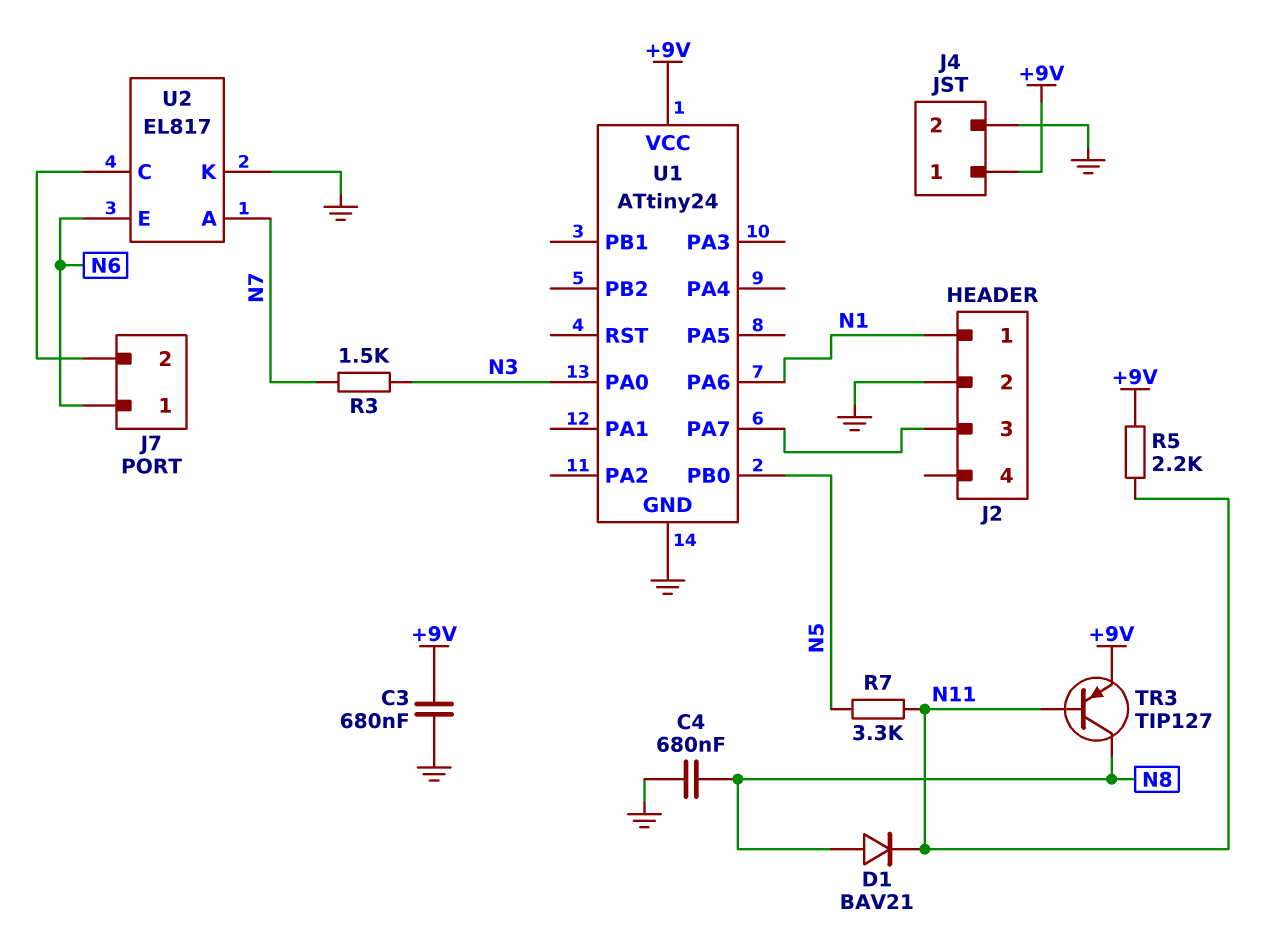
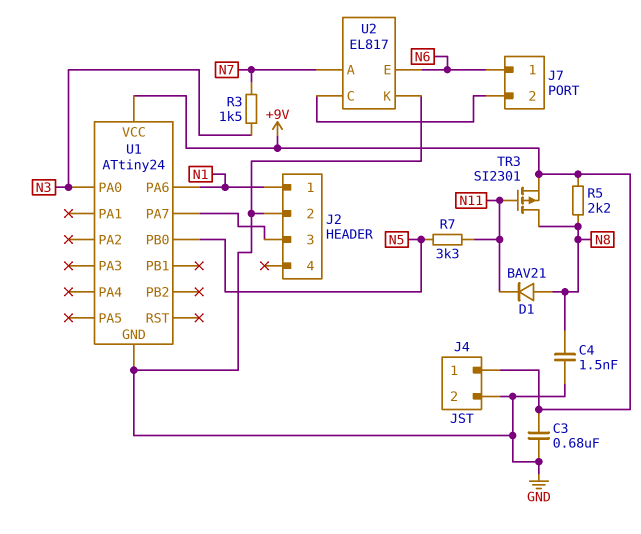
C4: 680nF (GND, N8) -> 1.5nF (GND, N8)
R5: 2.2k (+9V, N11) -> 2.2k (+9V, N8)
TR3: PNP TIP127 (B N11, C N8, E +9V) -> PMOS SI2301 (G N11, D N8, S +9V)

